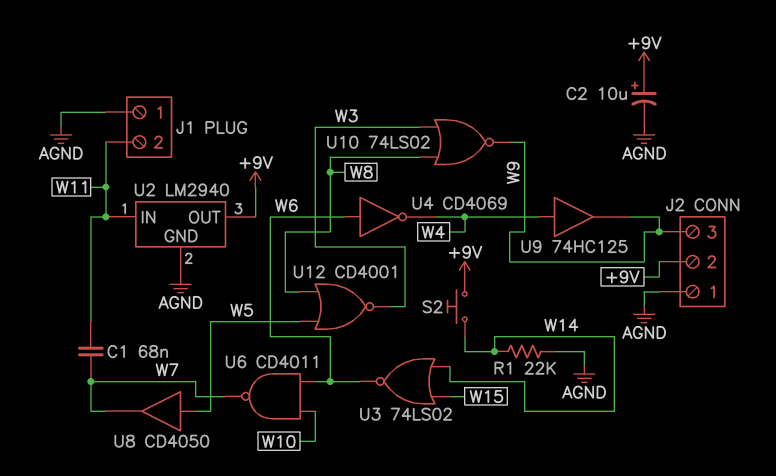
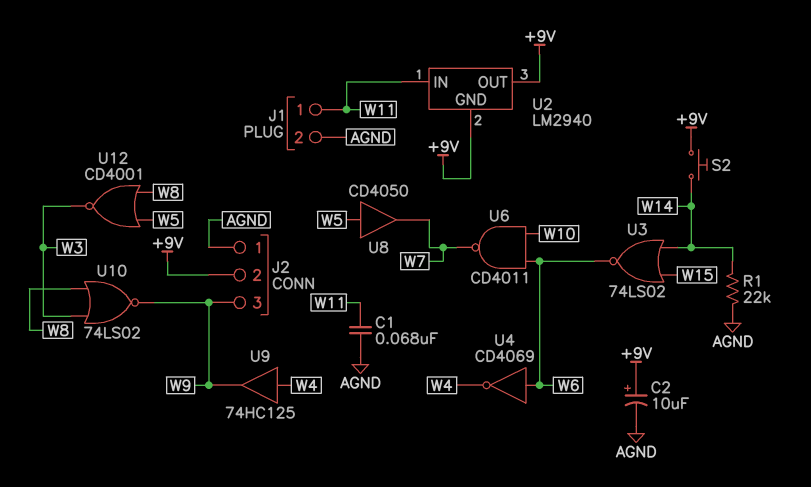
C1: 68nF (W7, W11) -> 68nF (AGND, W11)
J1 pin 1: AGND -> W11
J1 pin 2: W11 -> AGND
U2 pin GND: AGND -> +9V

